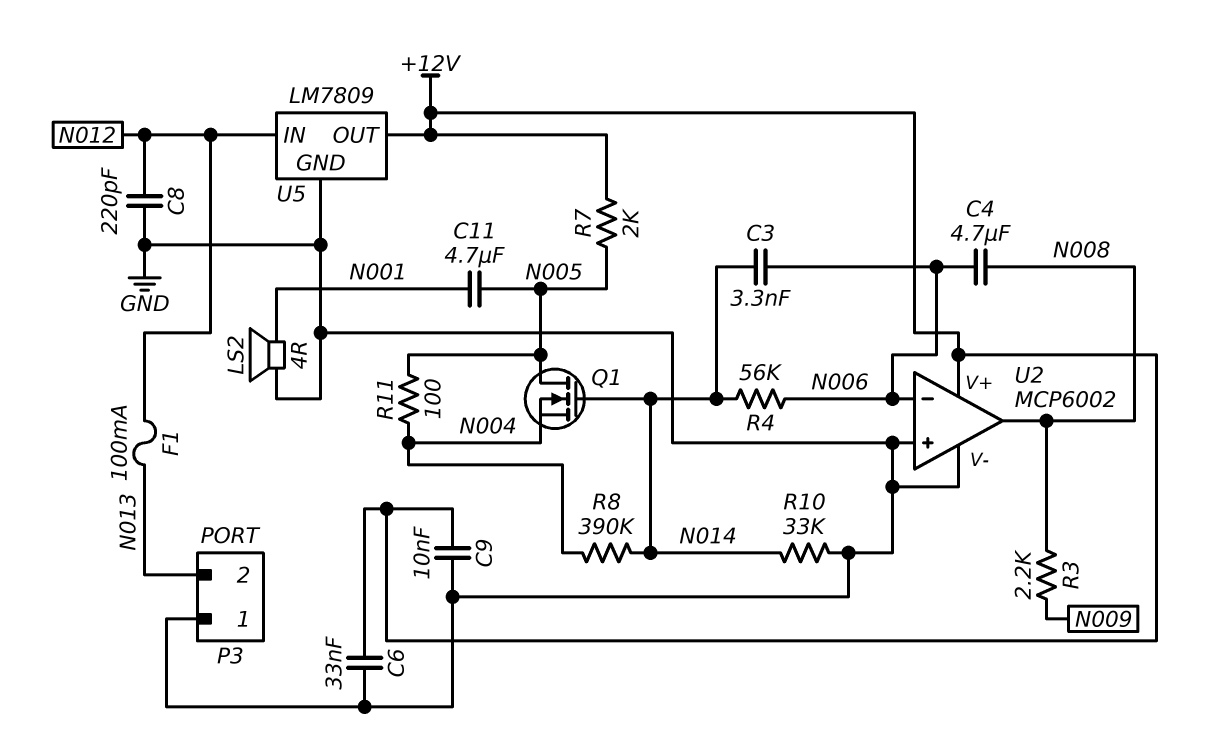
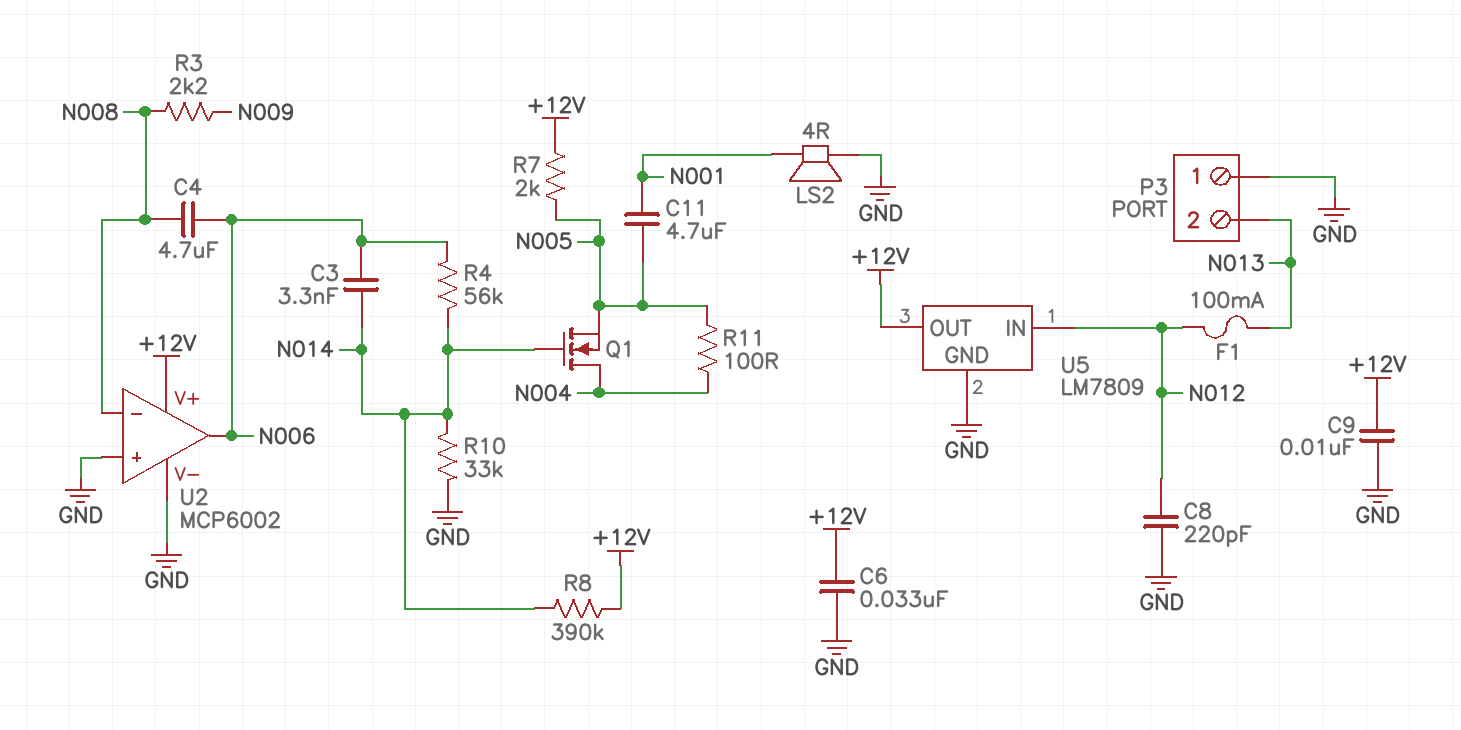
Q1: NMOS (G N014, D N005, S N004) -> NMOS (G N014, D N004, S N005)
R8: 390k (N004, N014) -> 390k (+12V, N014)
U2 pin in-: N006 -> N008
U2 pin out: N008 -> N006

